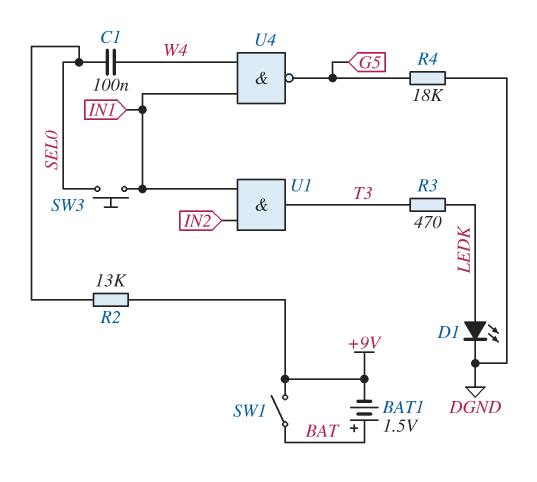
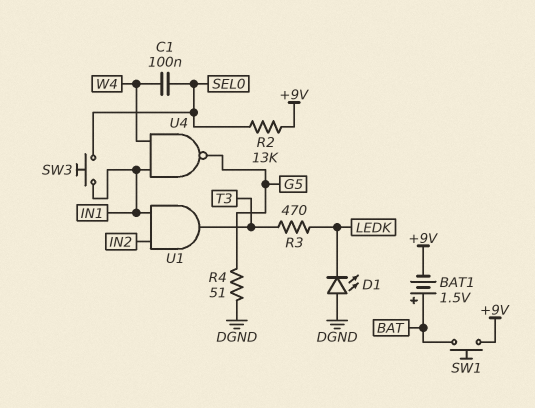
D1: LED (A LEDK, K DGND) -> LED (A DGND, K LEDK)
R4: 18k (DGND, G5) -> 51 (DGND, G5)
SW1: switch (+9V, BAT) -> button (+9V, BAT)

